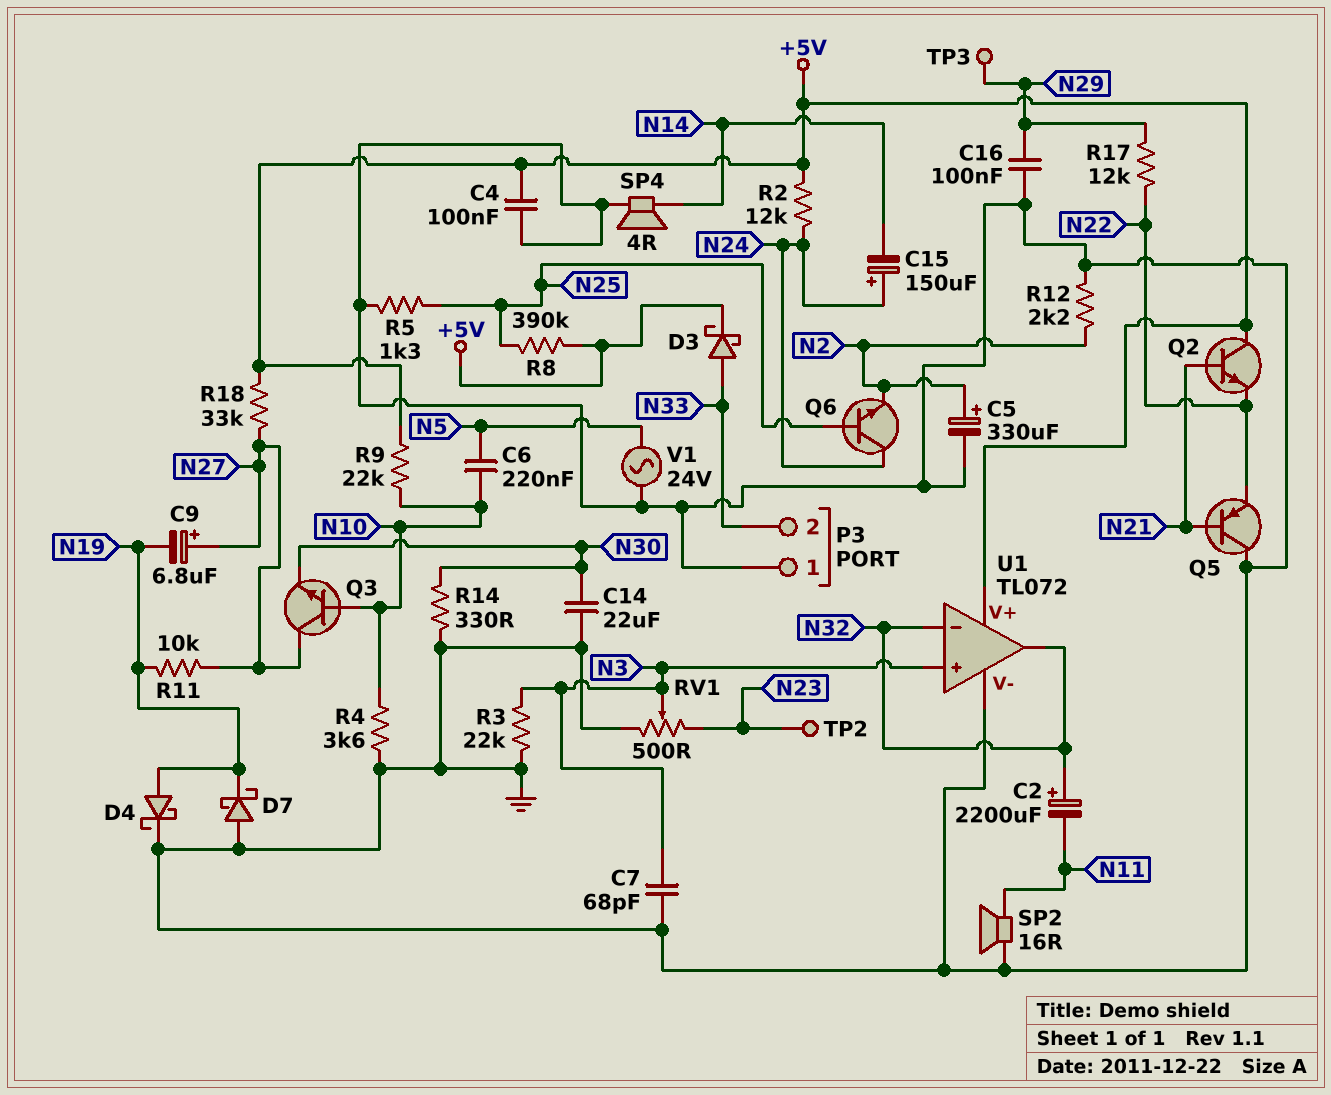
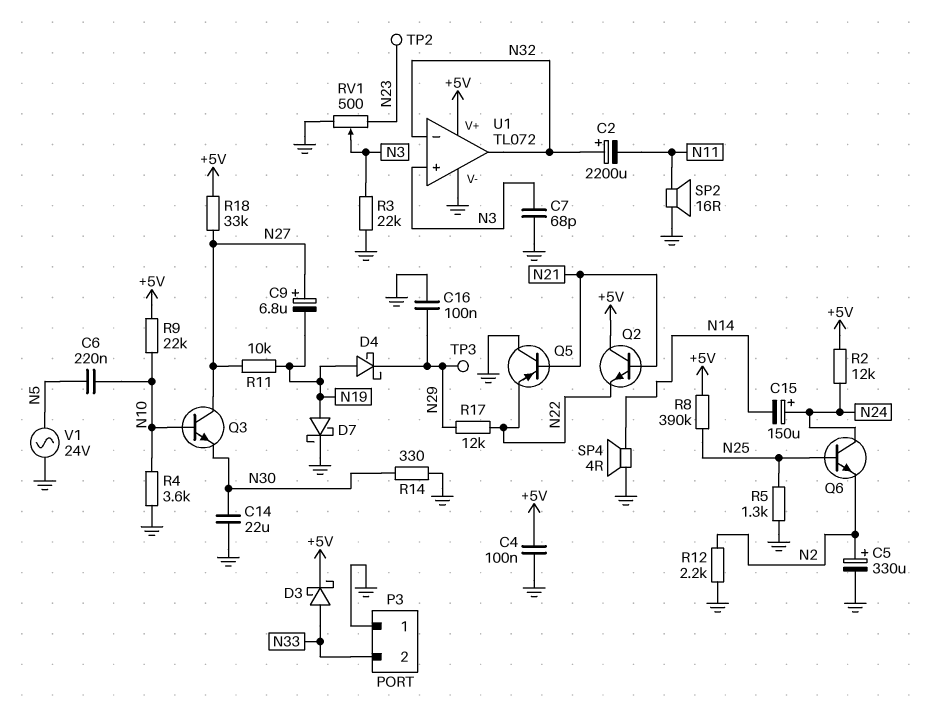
D4: schottky (A N19, K GND) -> schottky (A N19, K N29)
D7: schottky (A GND, K N19) -> schottky (A N19, K GND)

